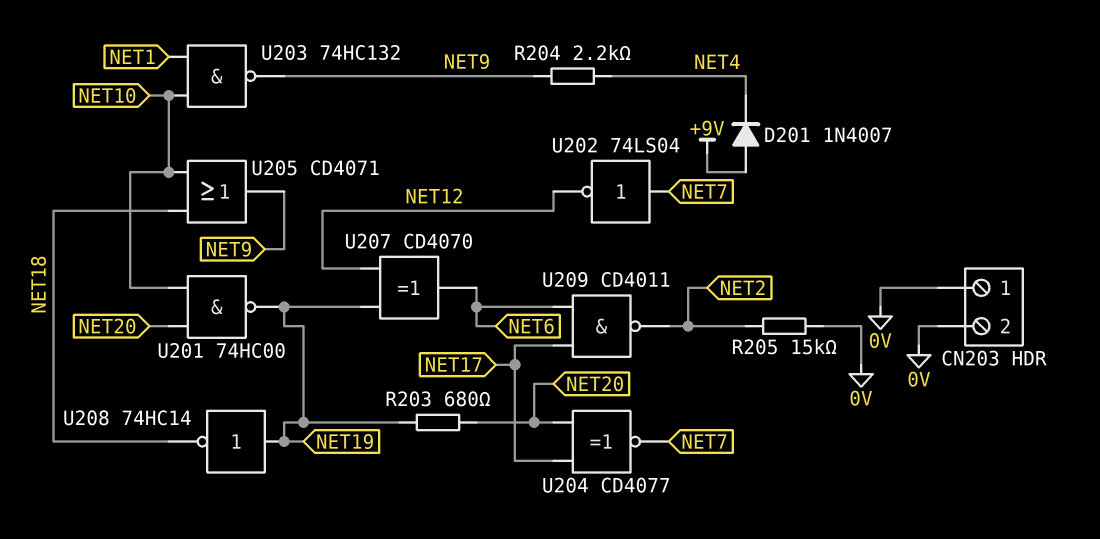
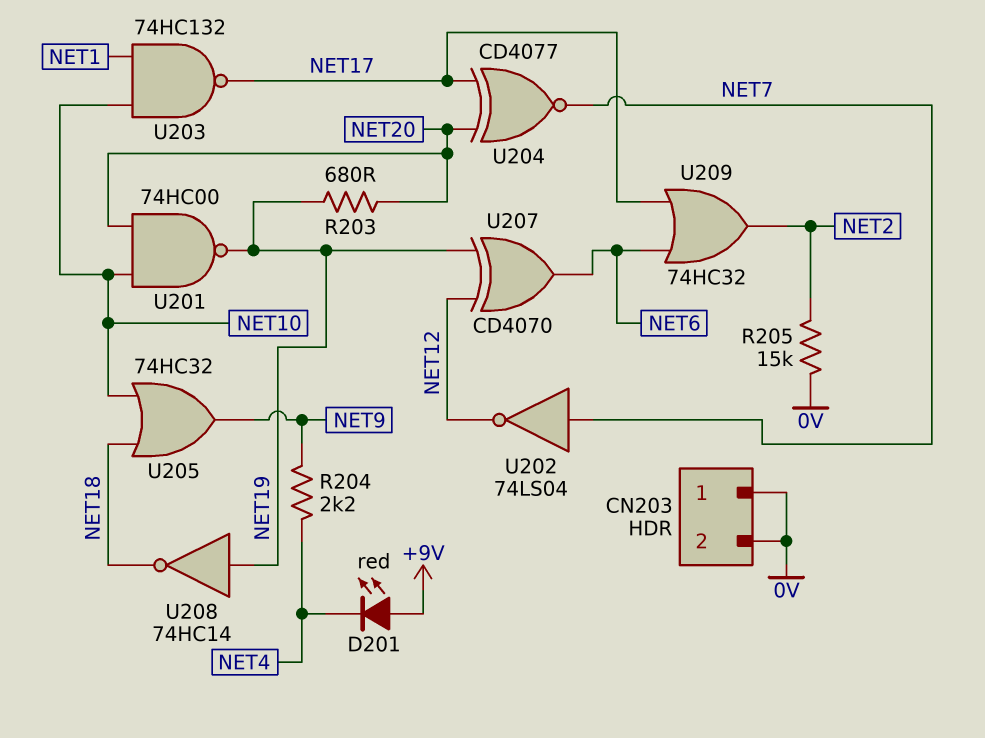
D201: diode 1N4007 (A +9V, K NET4) -> LED red (A +9V, K NET4)
U203: NAND 74HC132 (in NET1, in NET10, out NET9) -> NAND 74HC132 (in NET1, in NET10, out NET17)
U205: OR CD4071 (in NET10, in NET18, out NET9) -> OR 74HC32 (in NET10, in NET18, out NET9)
U209: NAND CD4011 (in NET6, in NET17, out NET2) -> OR 74HC32 (in NET6, in NET17, out NET2)

